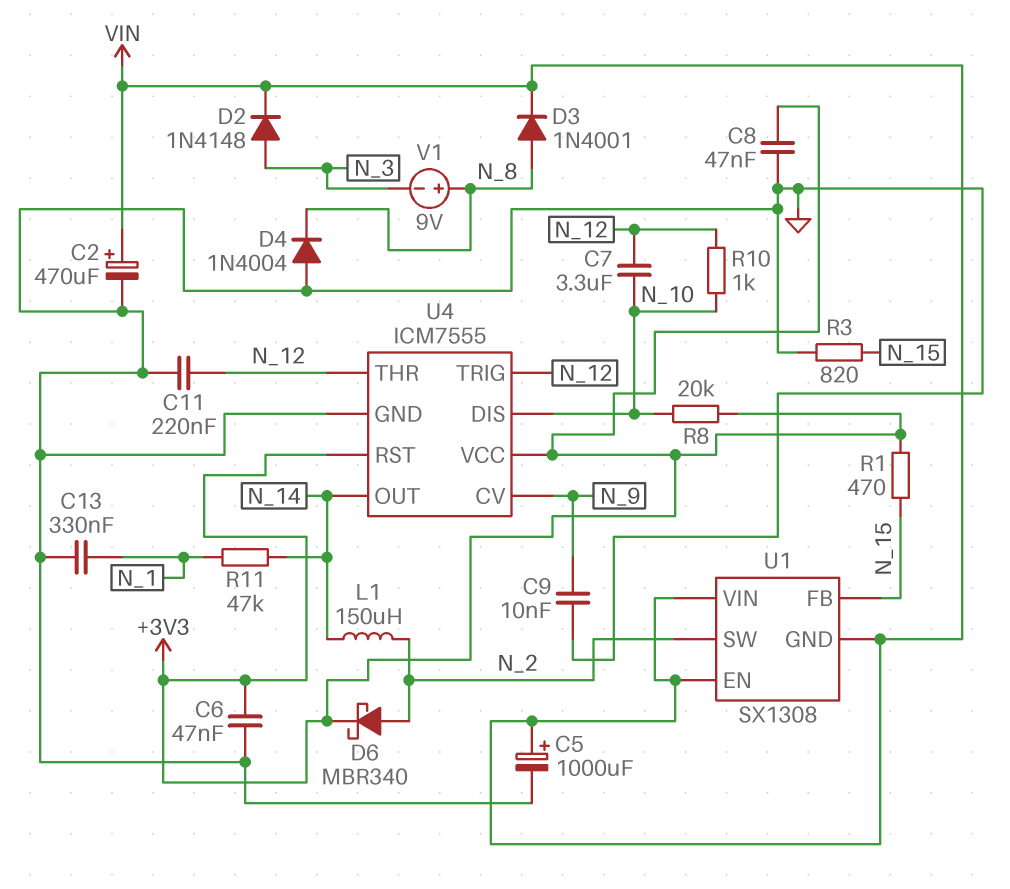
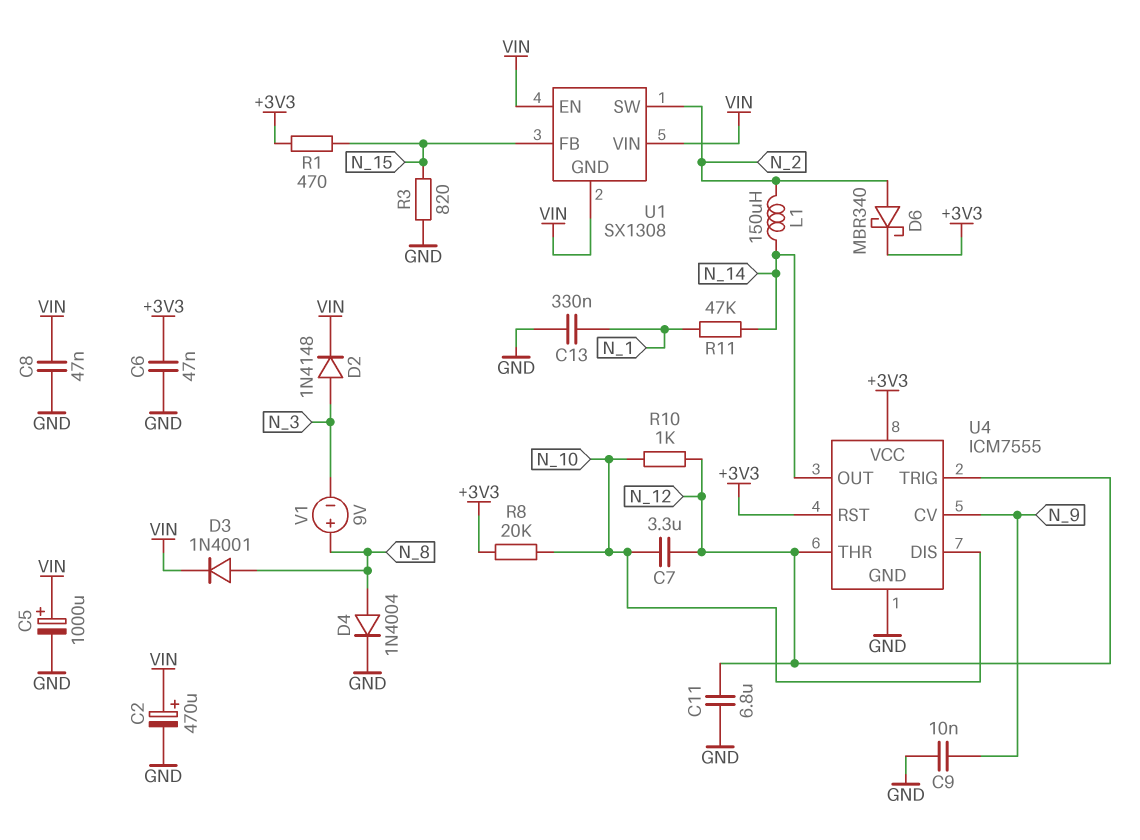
C8: 47nF (+3V3, GND) -> 47nF (GND, VIN)
C11: 220nF (GND, N_12) -> 6.8uF (GND, N_12)
D4: diode 1N4004 (A GND, K N_8) -> diode 1N4004 (A N_8, K GND)

